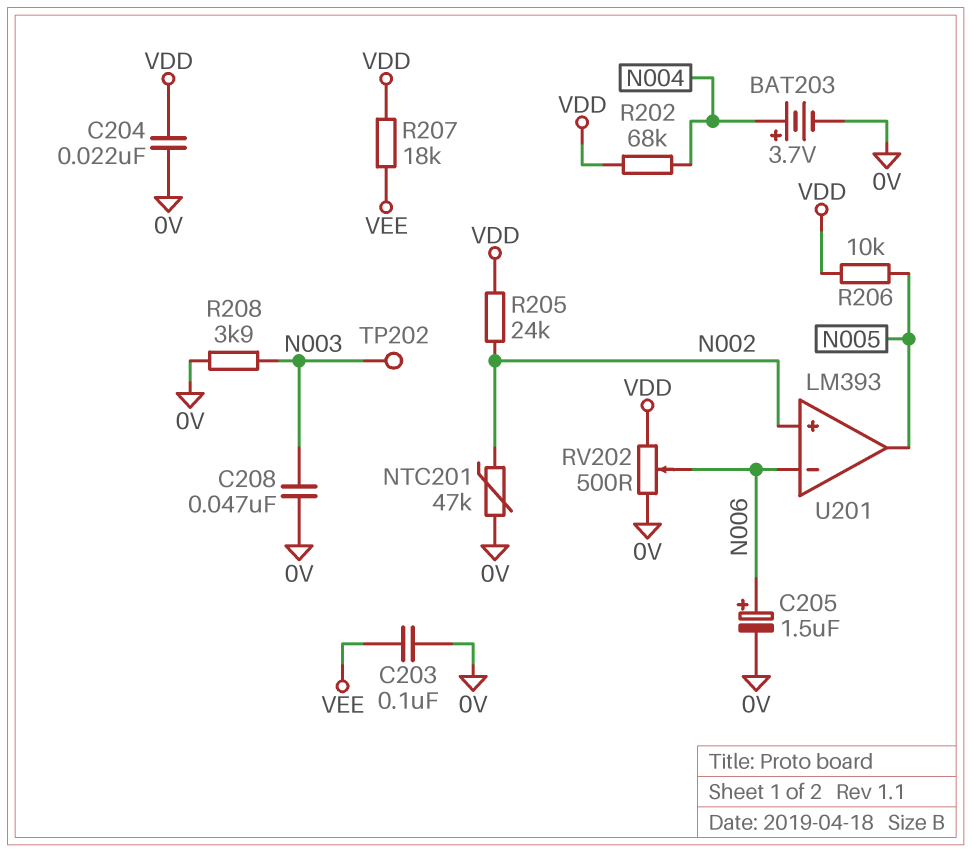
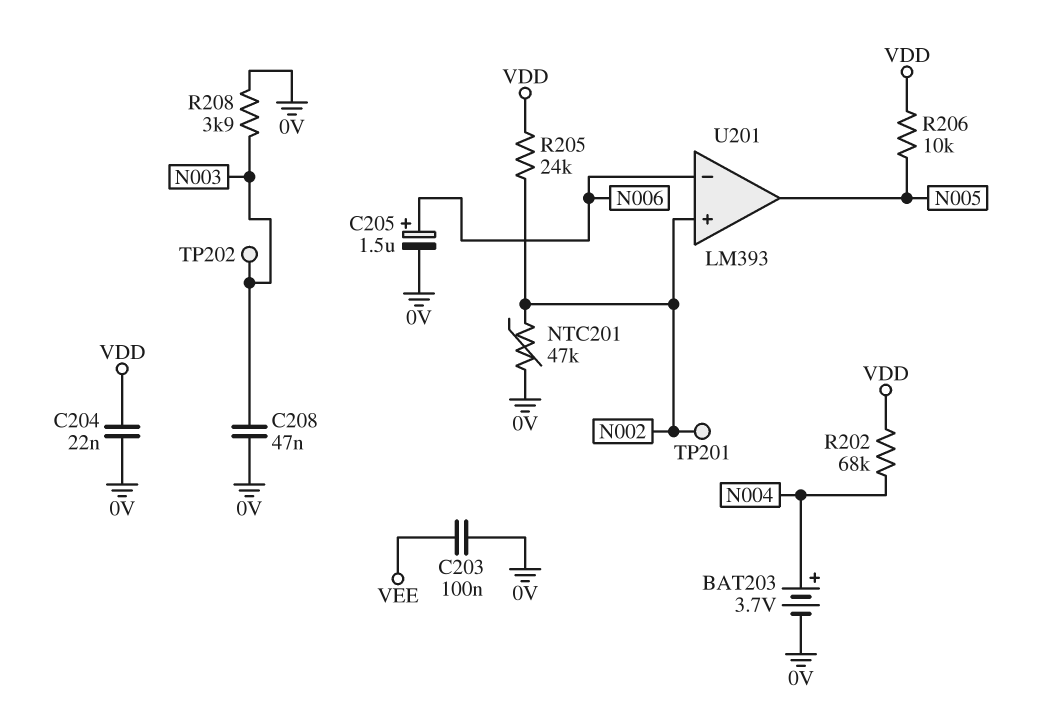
R207: 18k (VDD, VEE) -> none
RV202: 500 (0V, VDD, wiper N006) -> none
TP201: none -> test point (N002)

